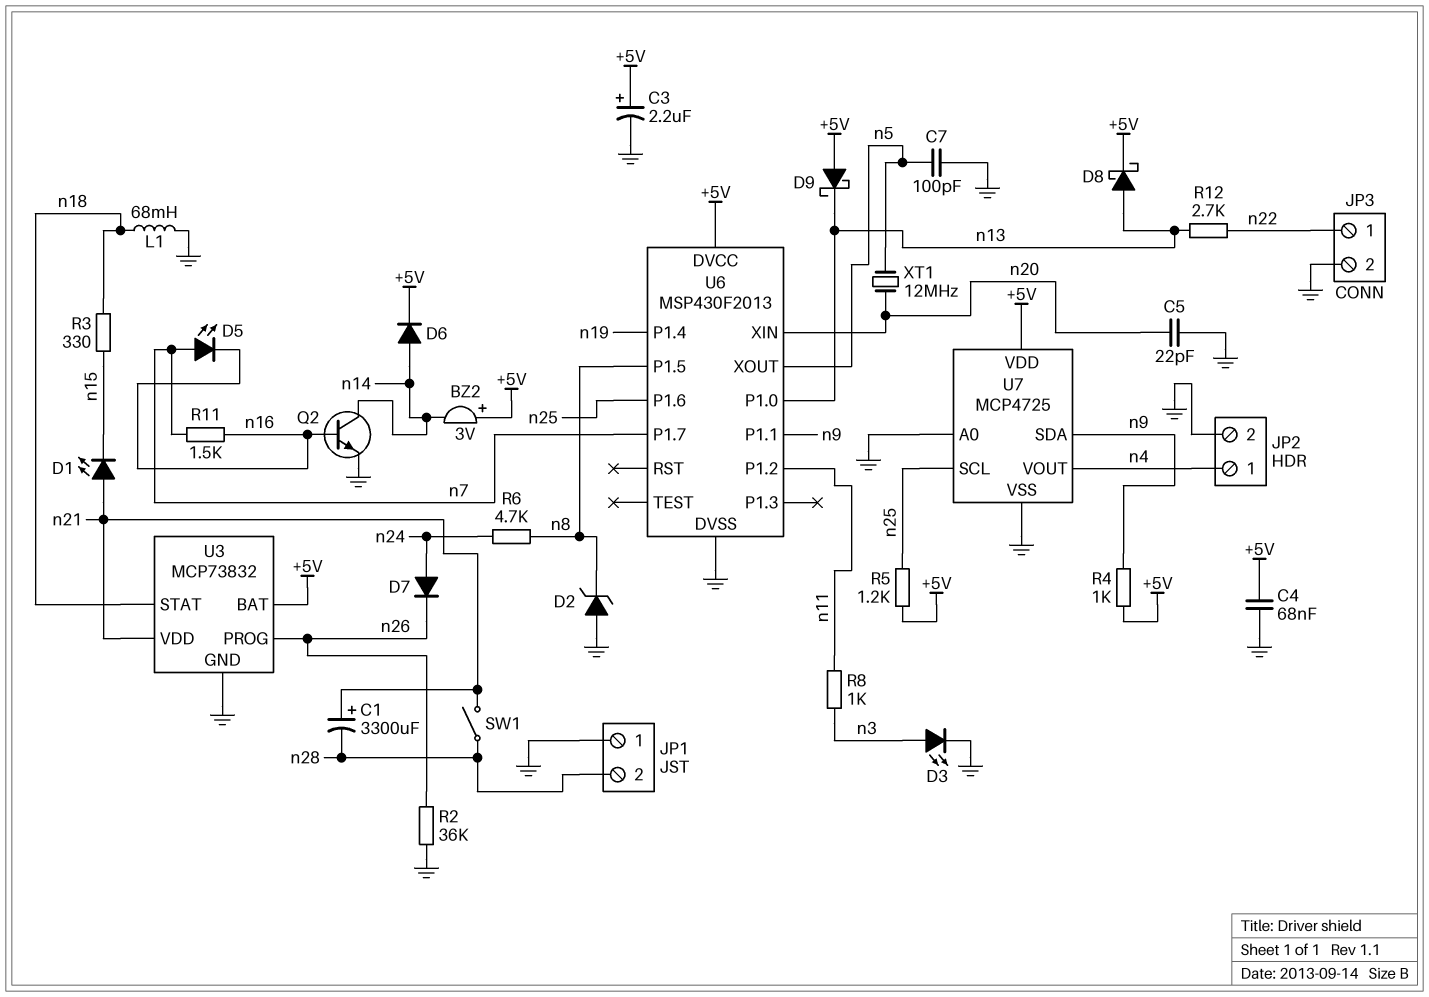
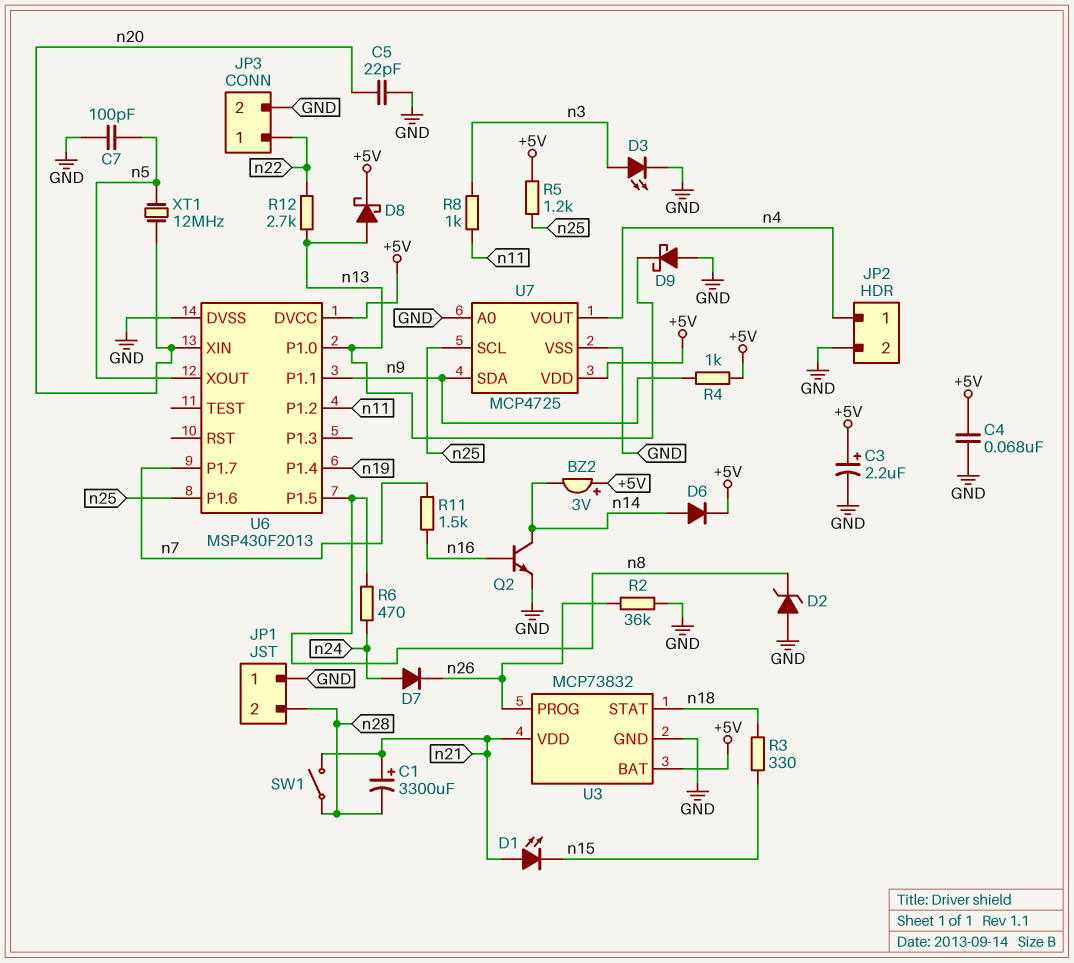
D5: LED (A n7, K n16) -> none
D9: schottky (A +5V, K n13) -> schottky (A GND, K n13)
L1: 68mH (GND, n18) -> none
R6: 4.7k (n8, n24) -> 470 (n8, n24)

